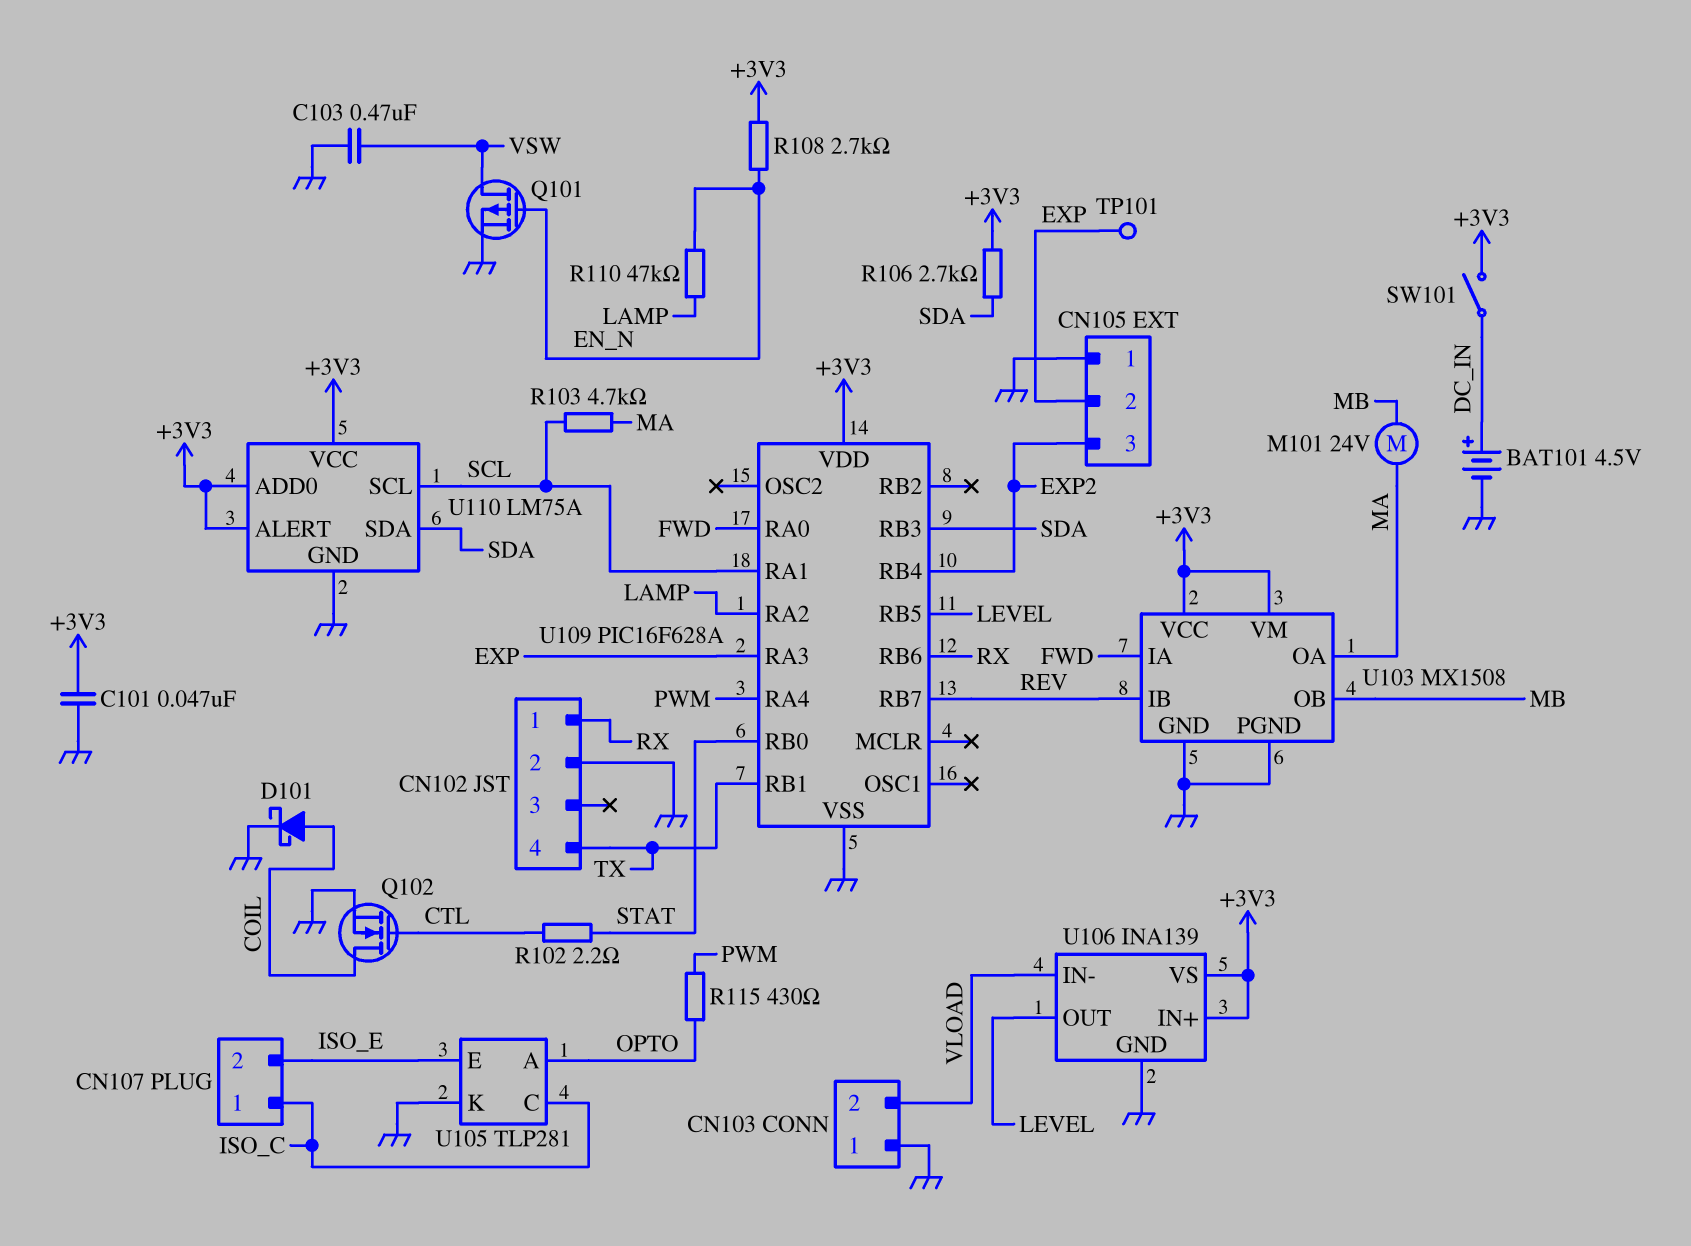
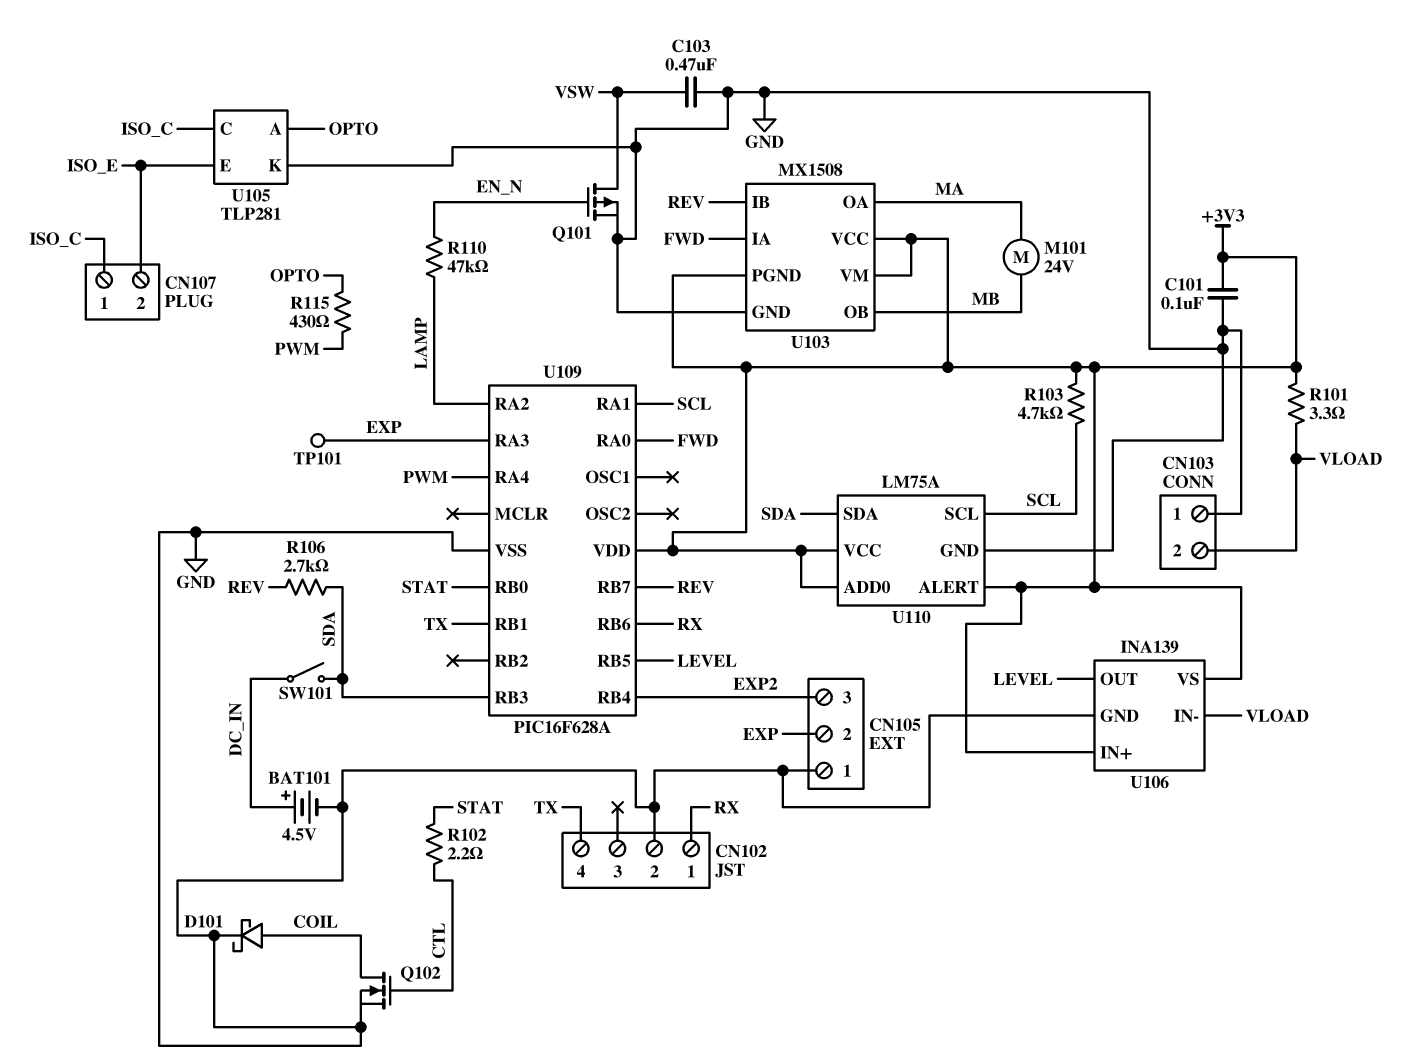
C101: 47nF (+3V3, GND) -> 100nF (+3V3, GND)
R101: none -> 3.3 (+3V3, VLOAD)
R103: 4.7k (MA, SCL) -> 4.7k (+3V3, SCL)
R106: 2.7k (+3V3, SDA) -> 2.7k (REV, SDA)
R108: 2.7k (+3V3, EN_N) -> none
SW101: switch (+3V3, DC_IN) -> switch (DC_IN, SDA)
U103 pin PGND: GND -> +3V3

